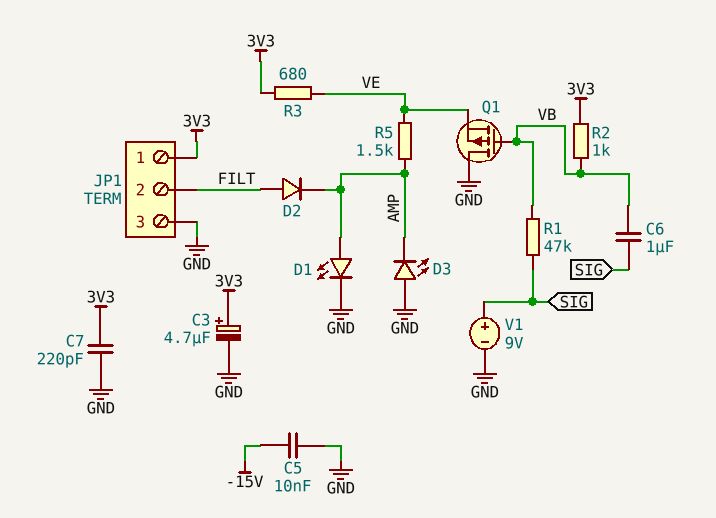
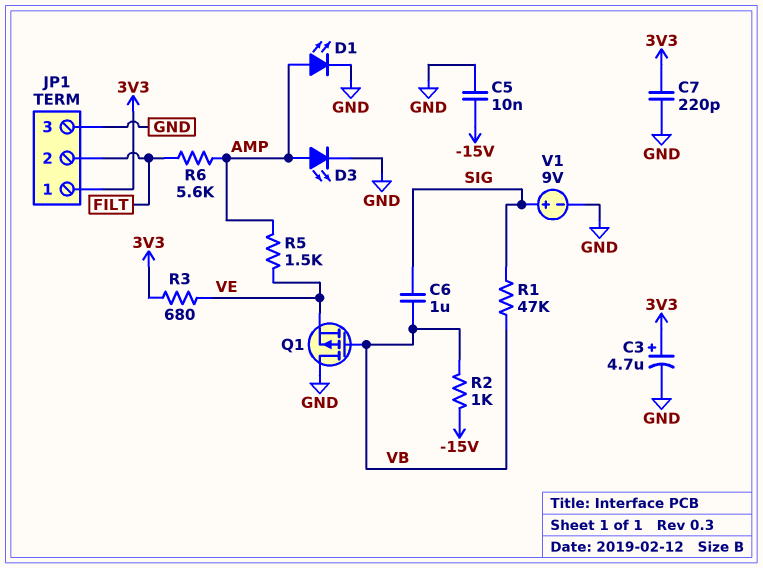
D2: diode (A FILT, K AMP) -> none
D3: LED (A GND, K AMP) -> LED (A AMP, K GND)
R2: 1k (3V3, VB) -> 1k (-15V, VB)
R6: none -> 5.6k (AMP, FILT)

